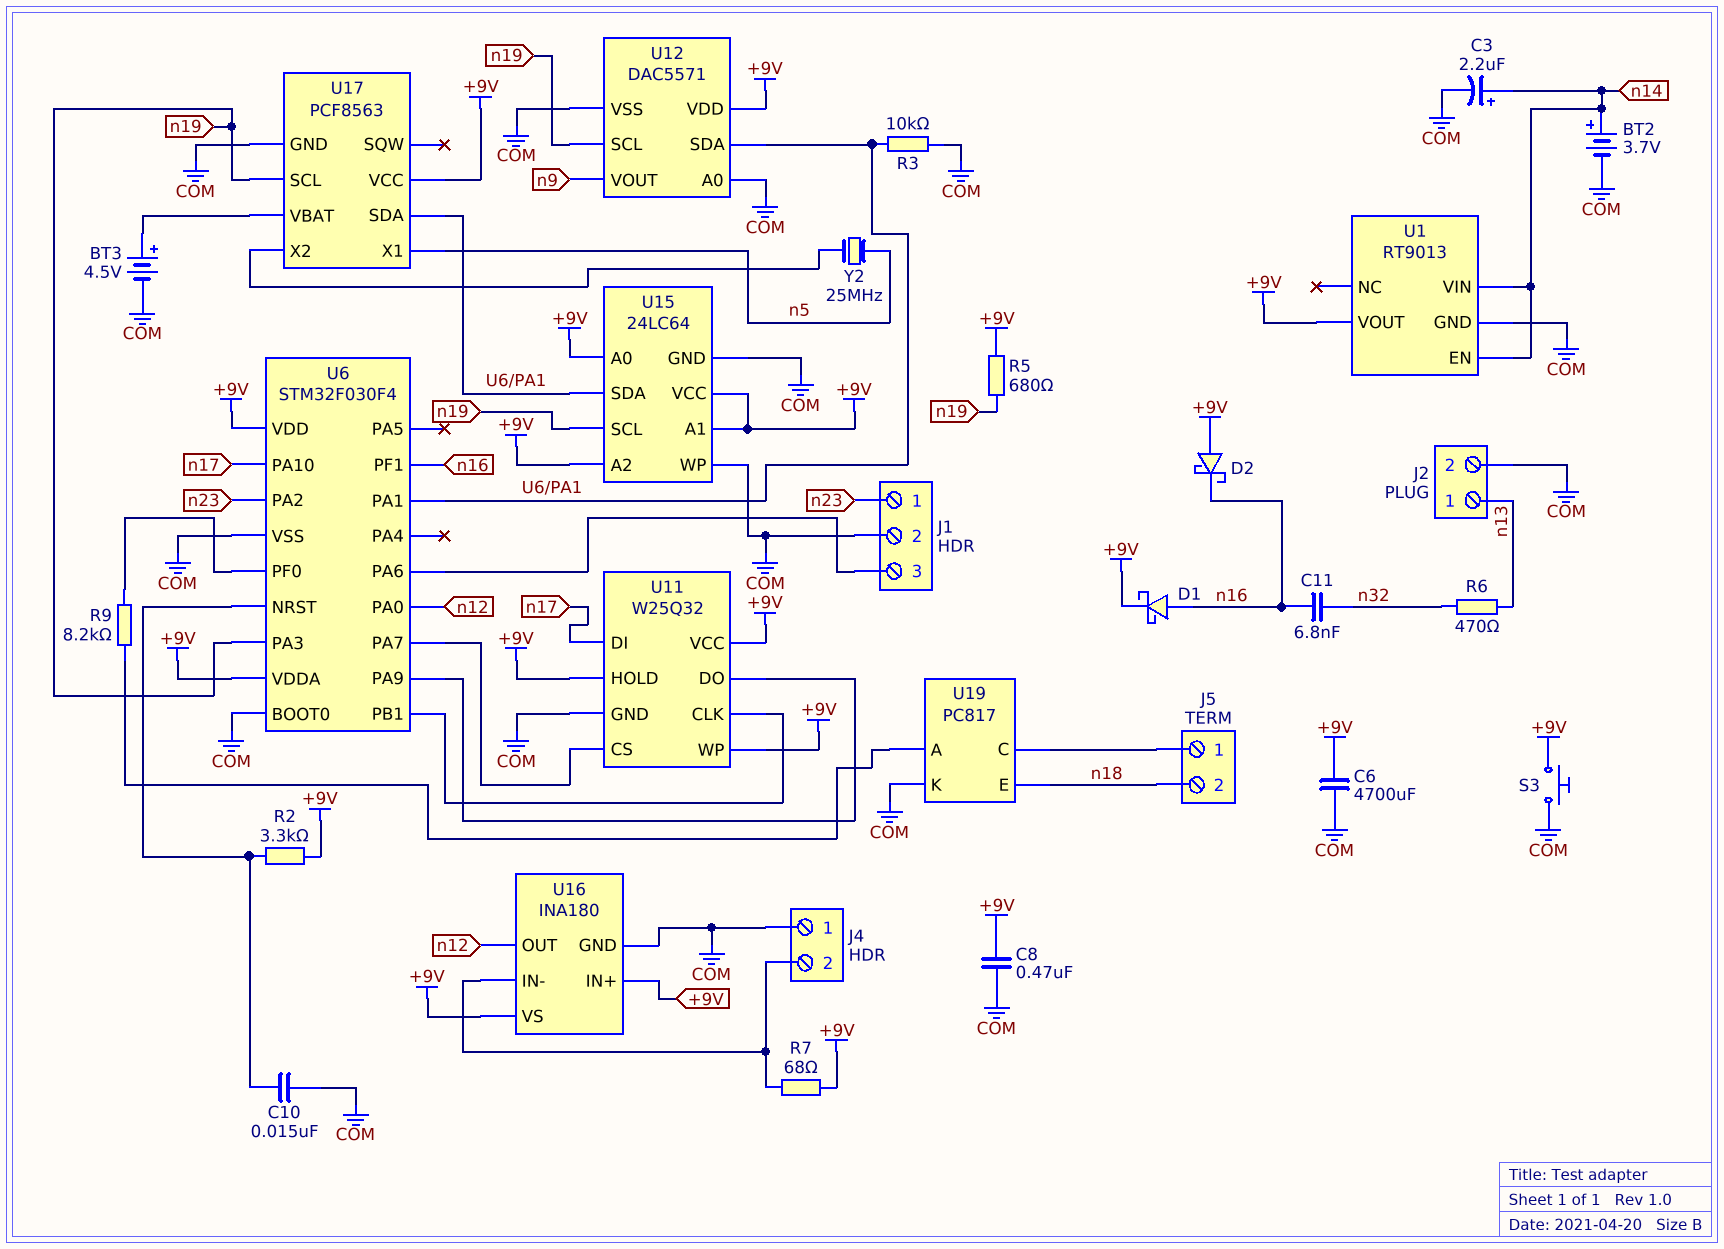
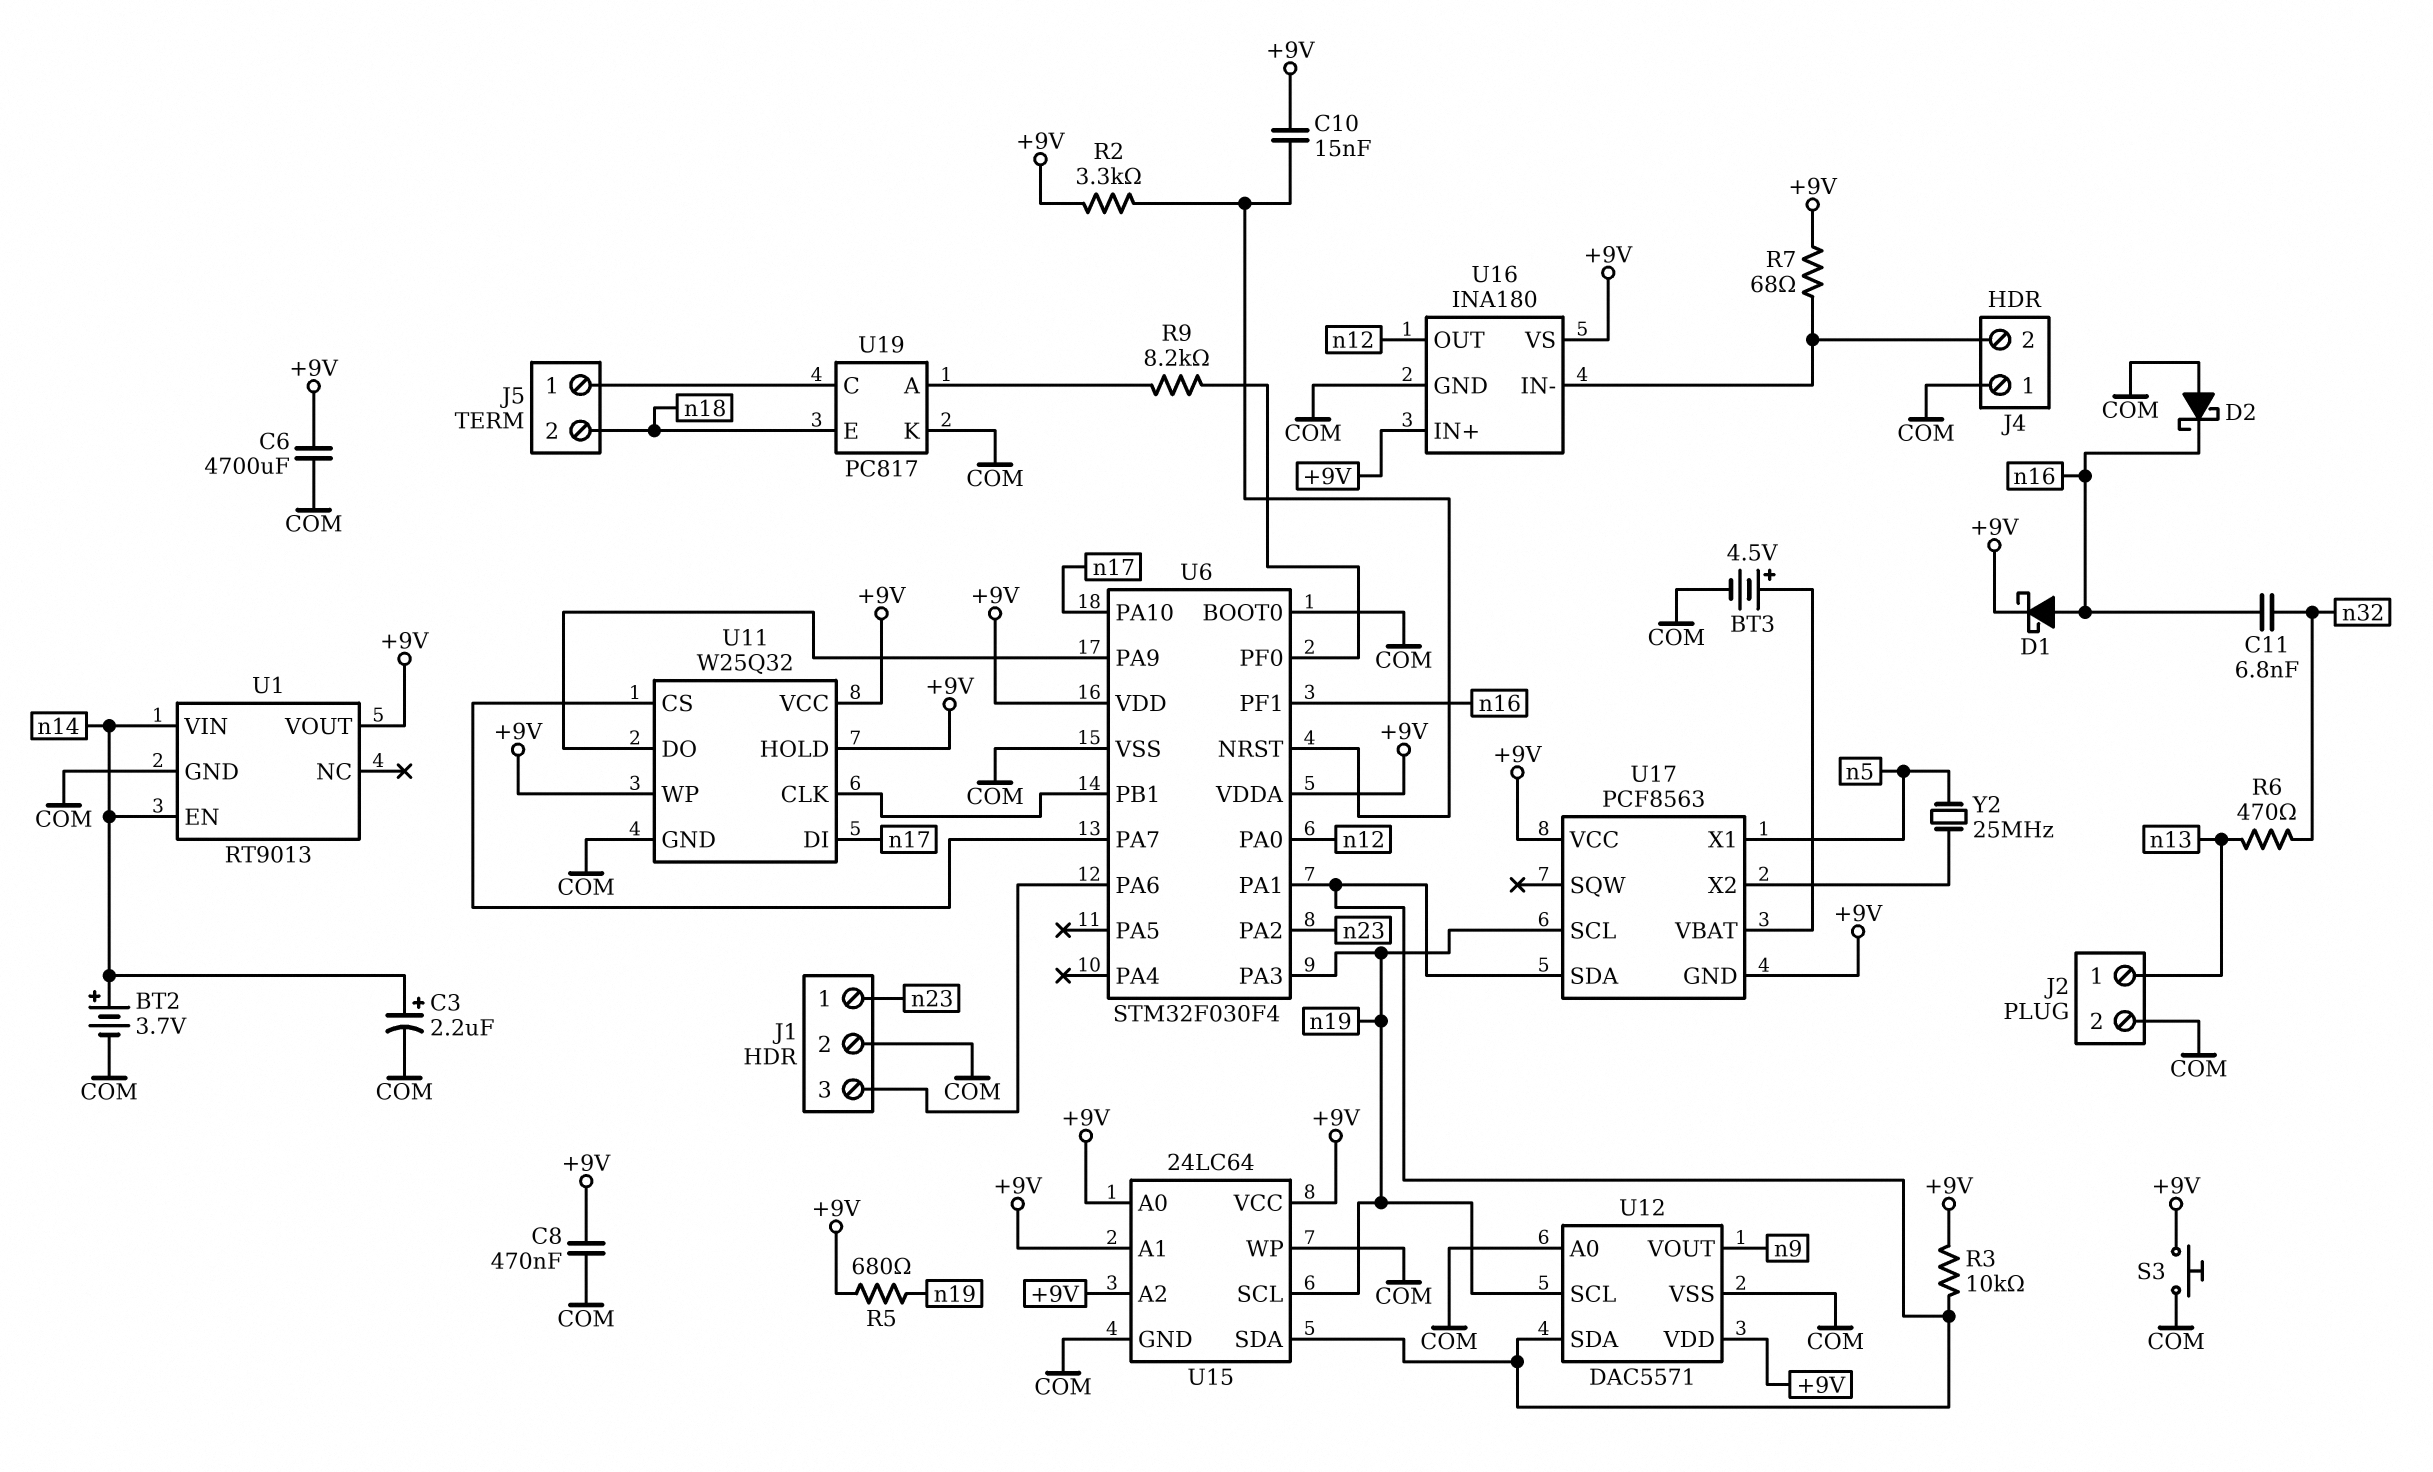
C10: 15nF (COM, U6/NRST) -> 15nF (+9V, U6/NRST)
D2: schottky (A +9V, K n16) -> schottky (A COM, K n16)
R3: 10k (COM, U6/PA1) -> 10k (+9V, U6/PA1)
U17 pin GND: COM -> +9V

